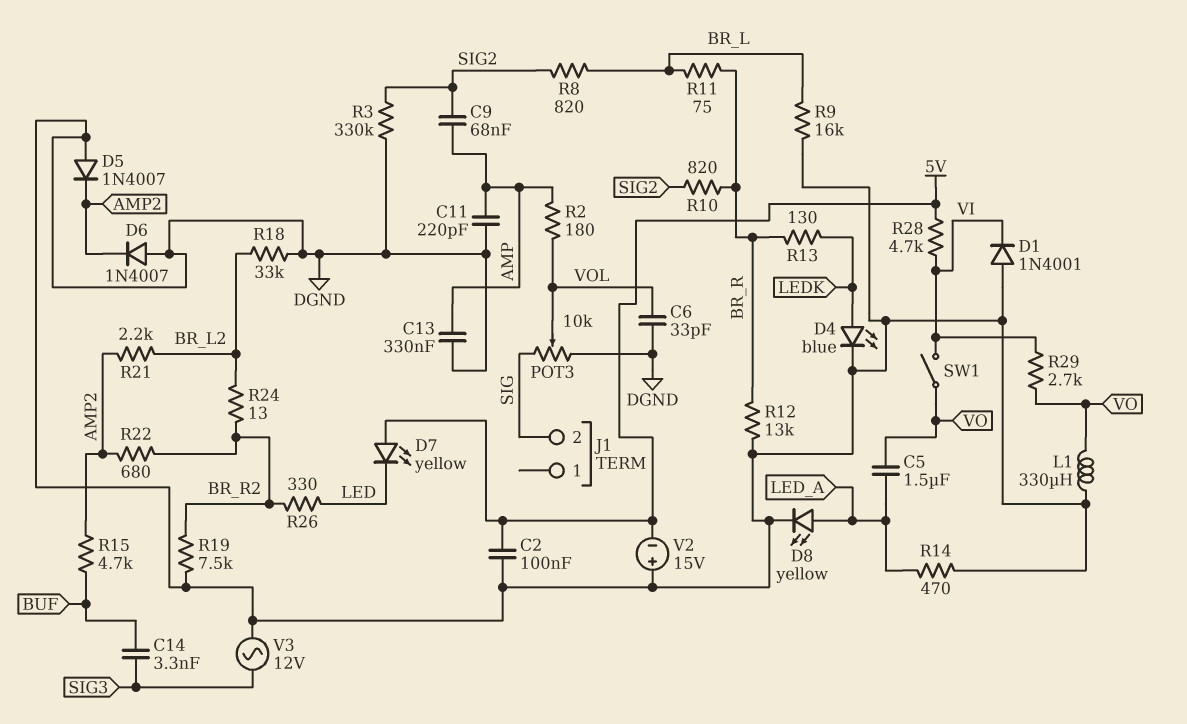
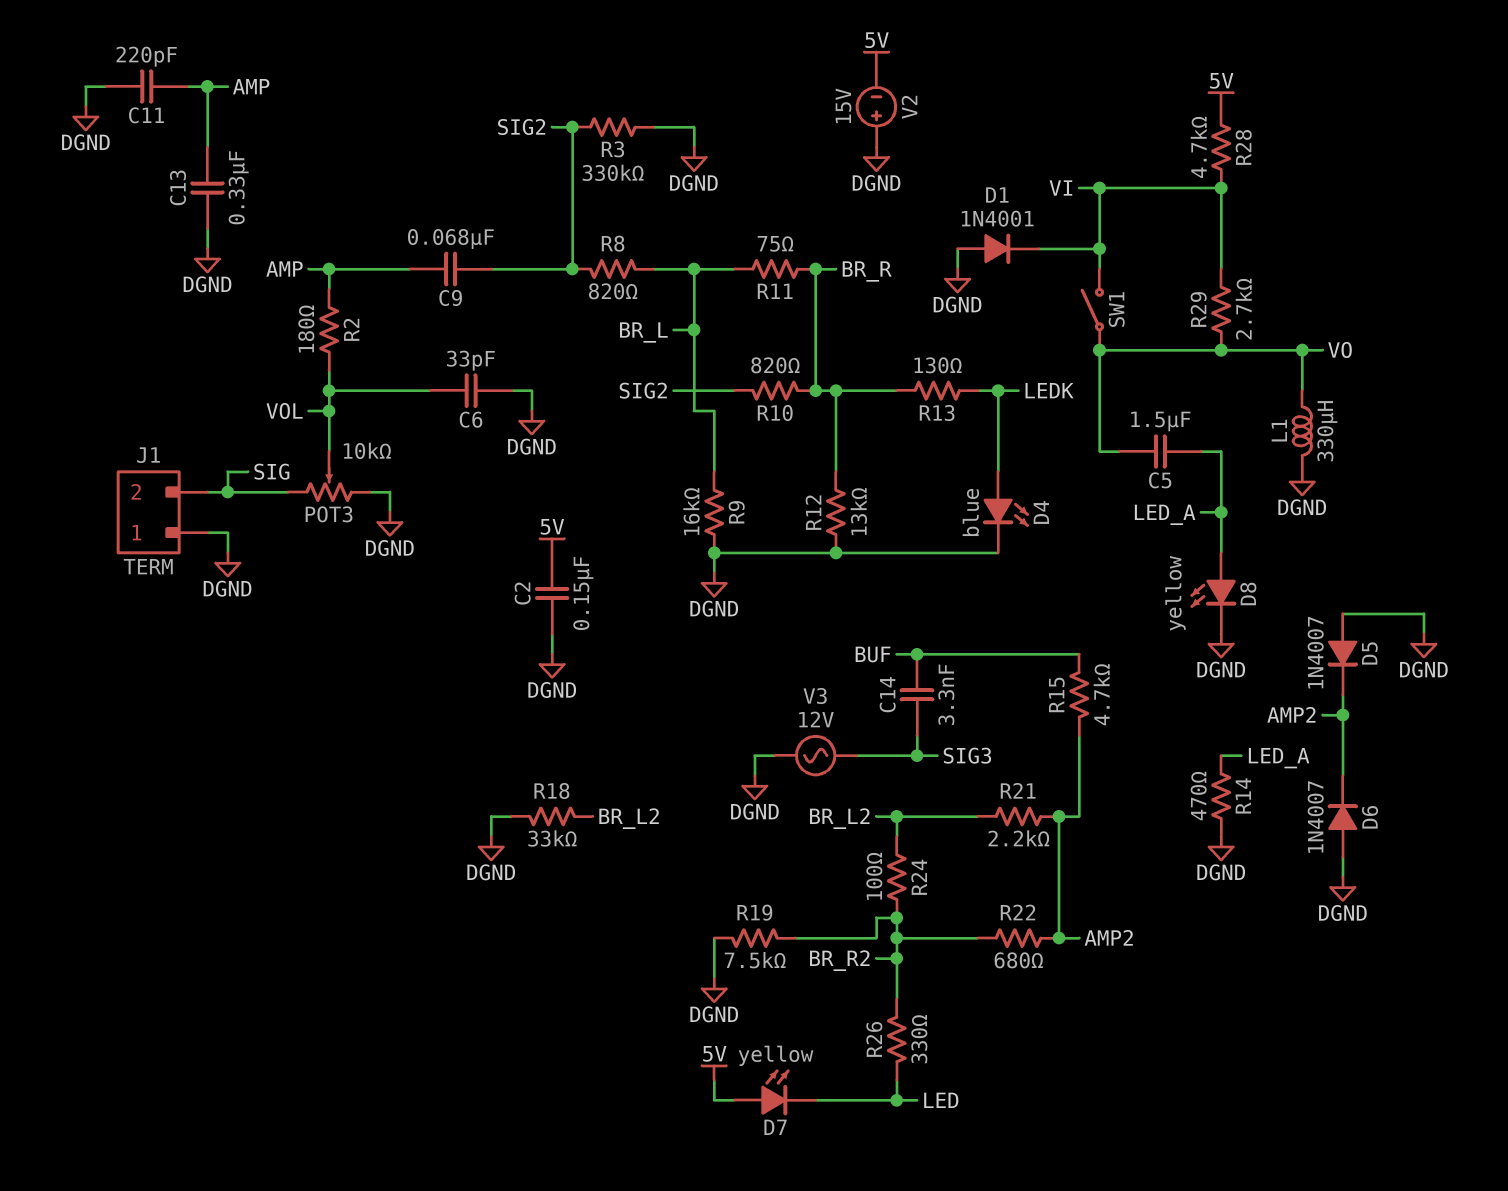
C2: 100nF (5V, DGND) -> 150nF (5V, DGND)
J1 pin 1: none -> DGND
R24: 13 (BR_L2, BR_R2) -> 100 (BR_L2, BR_R2)

